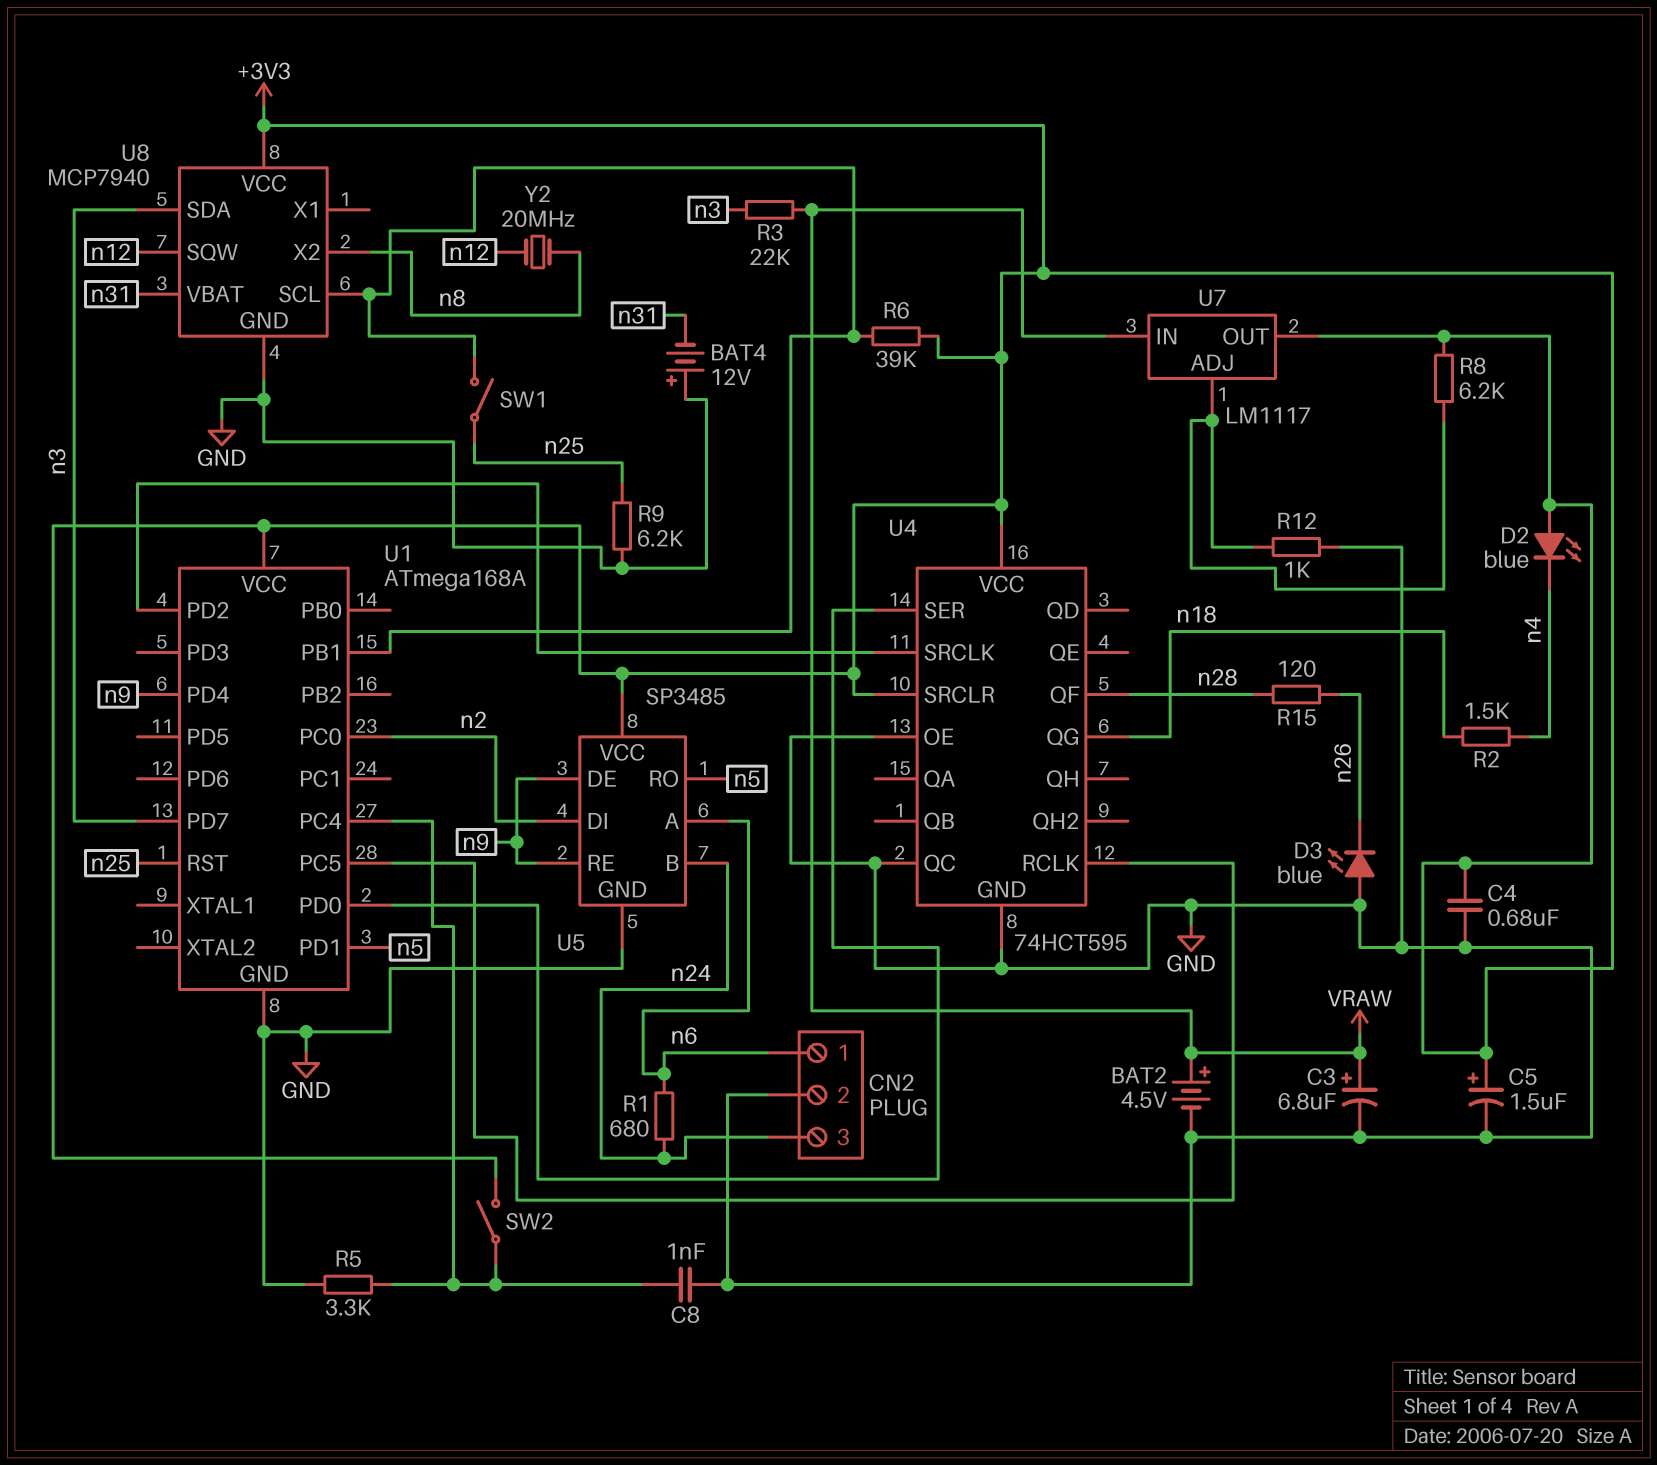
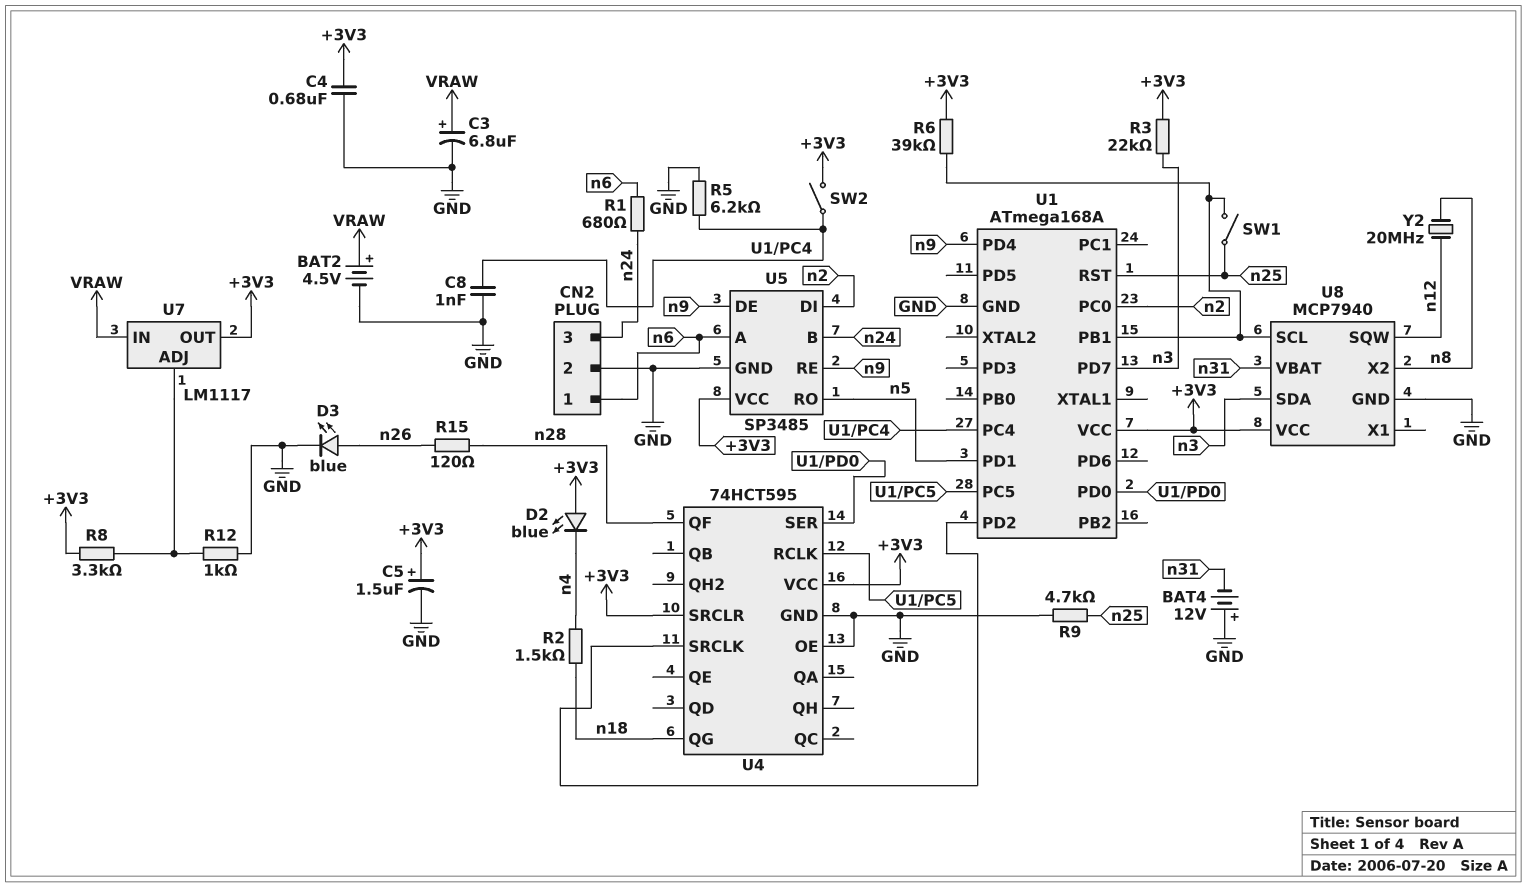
D3: LED blue (A GND, K n26) -> LED blue (A n26, K GND)
R3: 22k (VRAW, n3) -> 22k (+3V3, n3)
R5: 3.3k (GND, U1/PC4) -> 6.2k (GND, U1/PC4)
R8: 6.2k (+3V3, U7/ADJ) -> 3.3k (+3V3, U7/ADJ)
R9: 6.2k (GND, n25) -> 4.7k (GND, n25)
U4 pin QC: GND -> none

